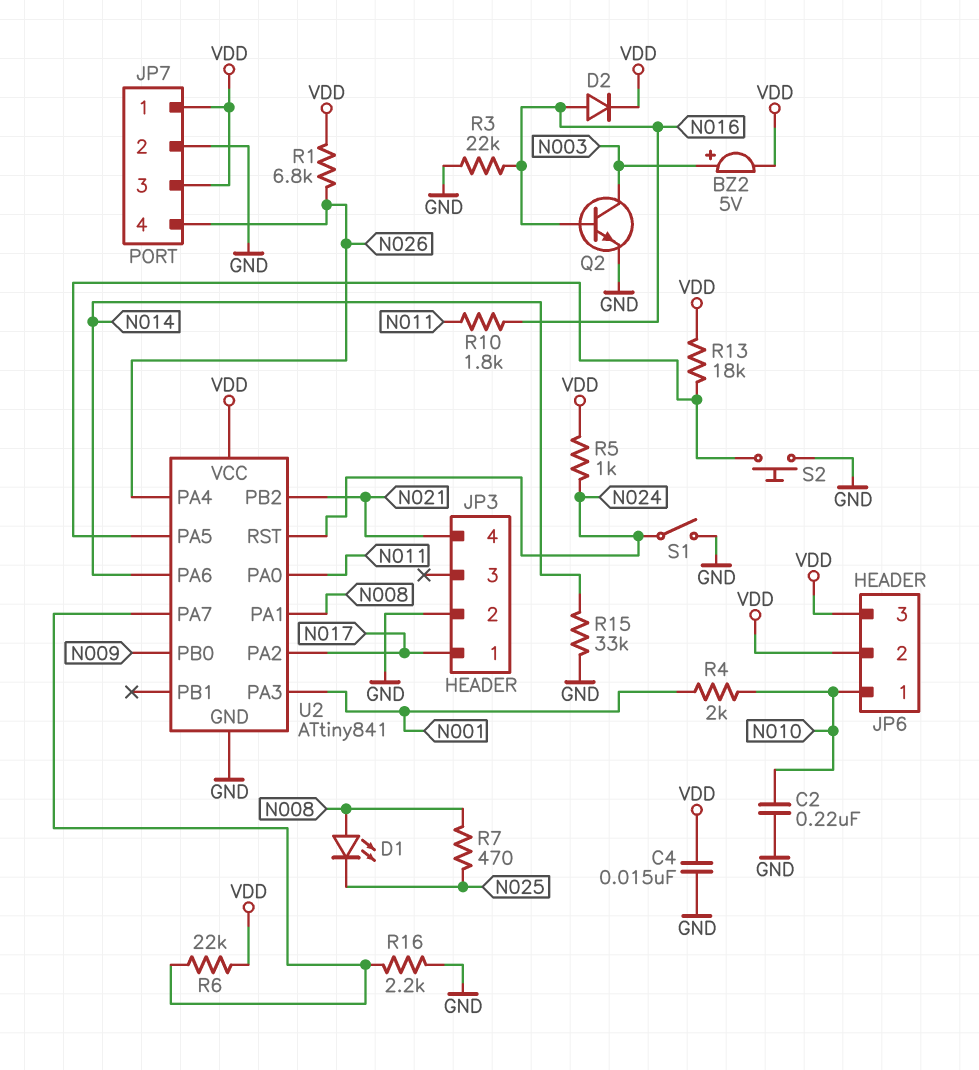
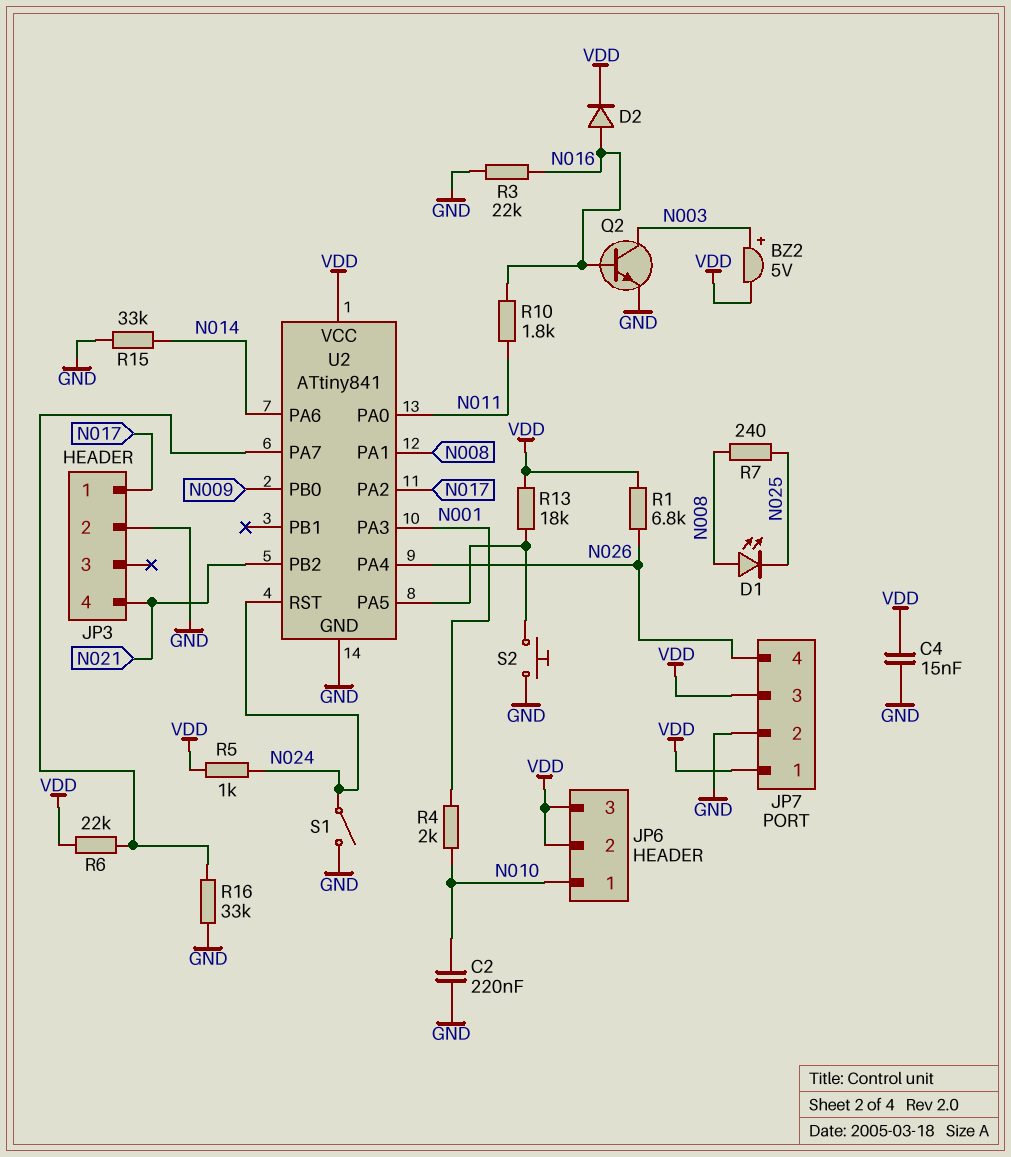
R7: 470 (N008, N025) -> 240 (N008, N025)
R16: 2.2k (GND, U2/PA7) -> 33k (GND, U2/PA7)

